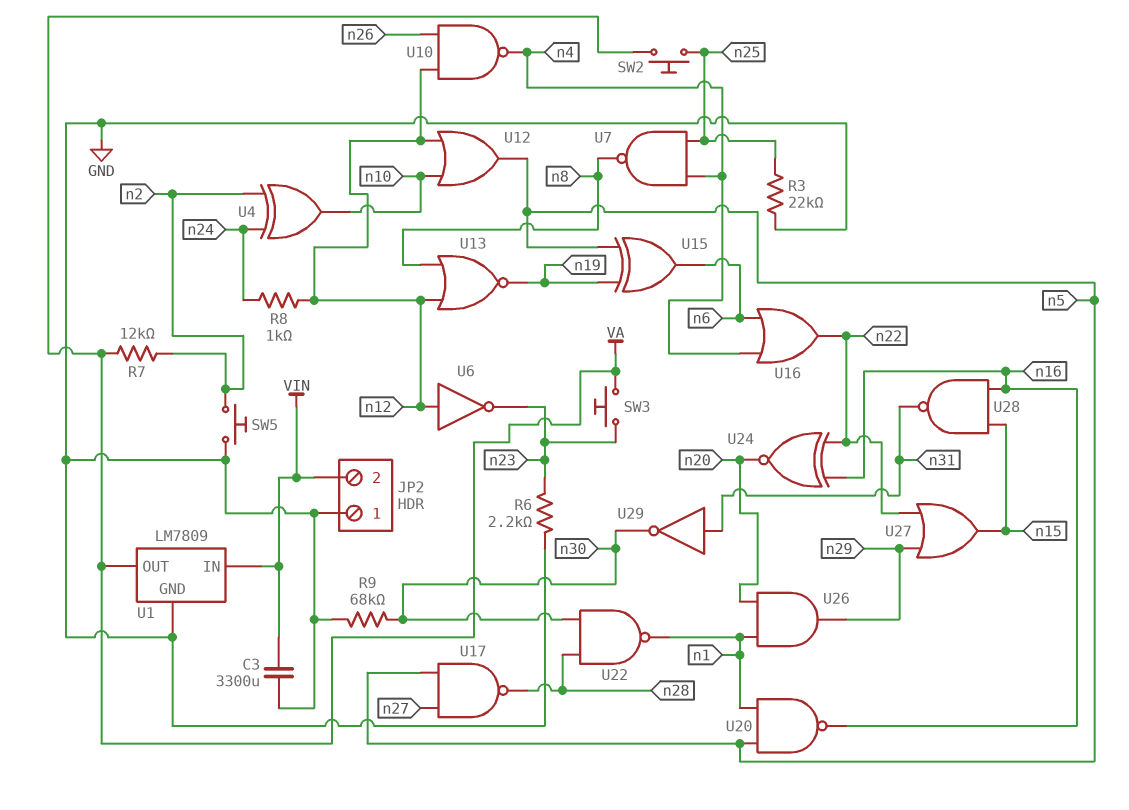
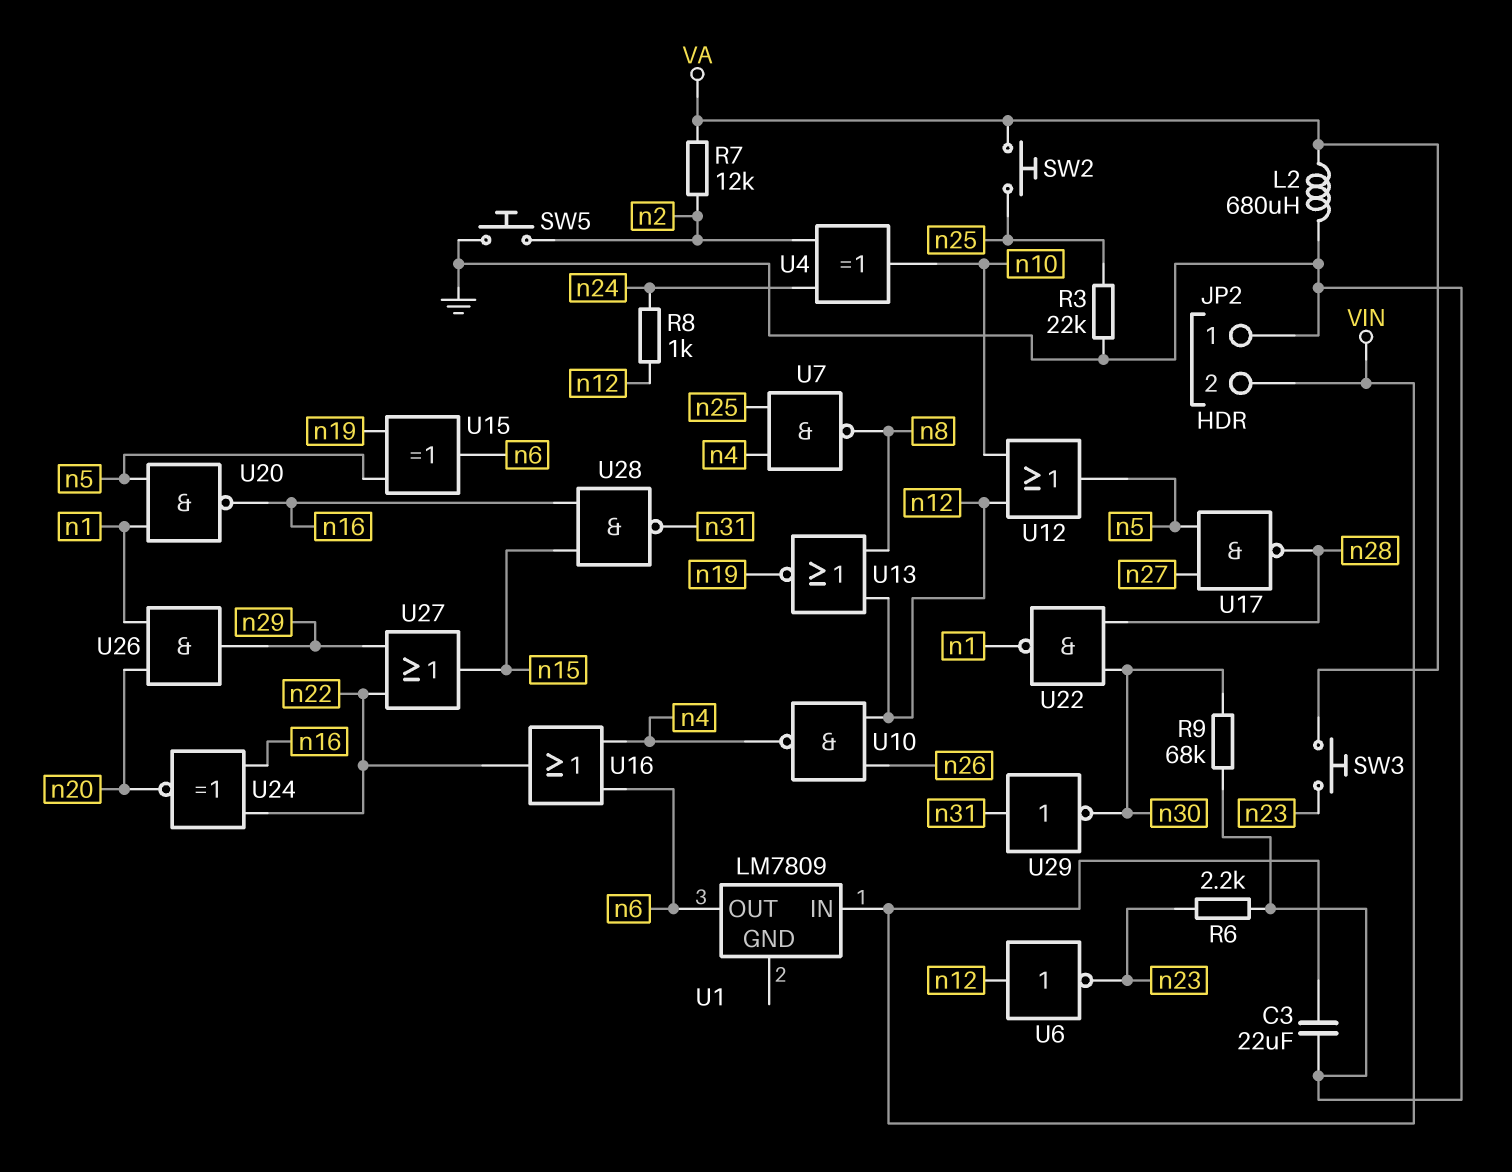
C3: 3300uF (GND, VIN) -> 22uF (GND, VIN)
L2: none -> 680uH (GND, VA)
U1 pin GND: GND -> none
U1 pin OUT: VA -> n6

